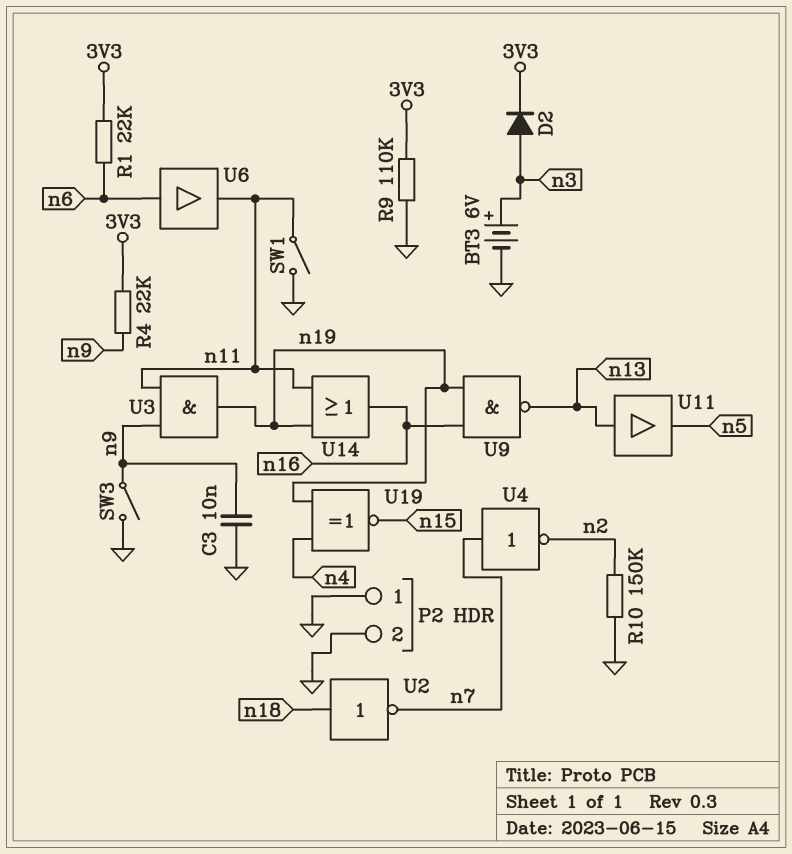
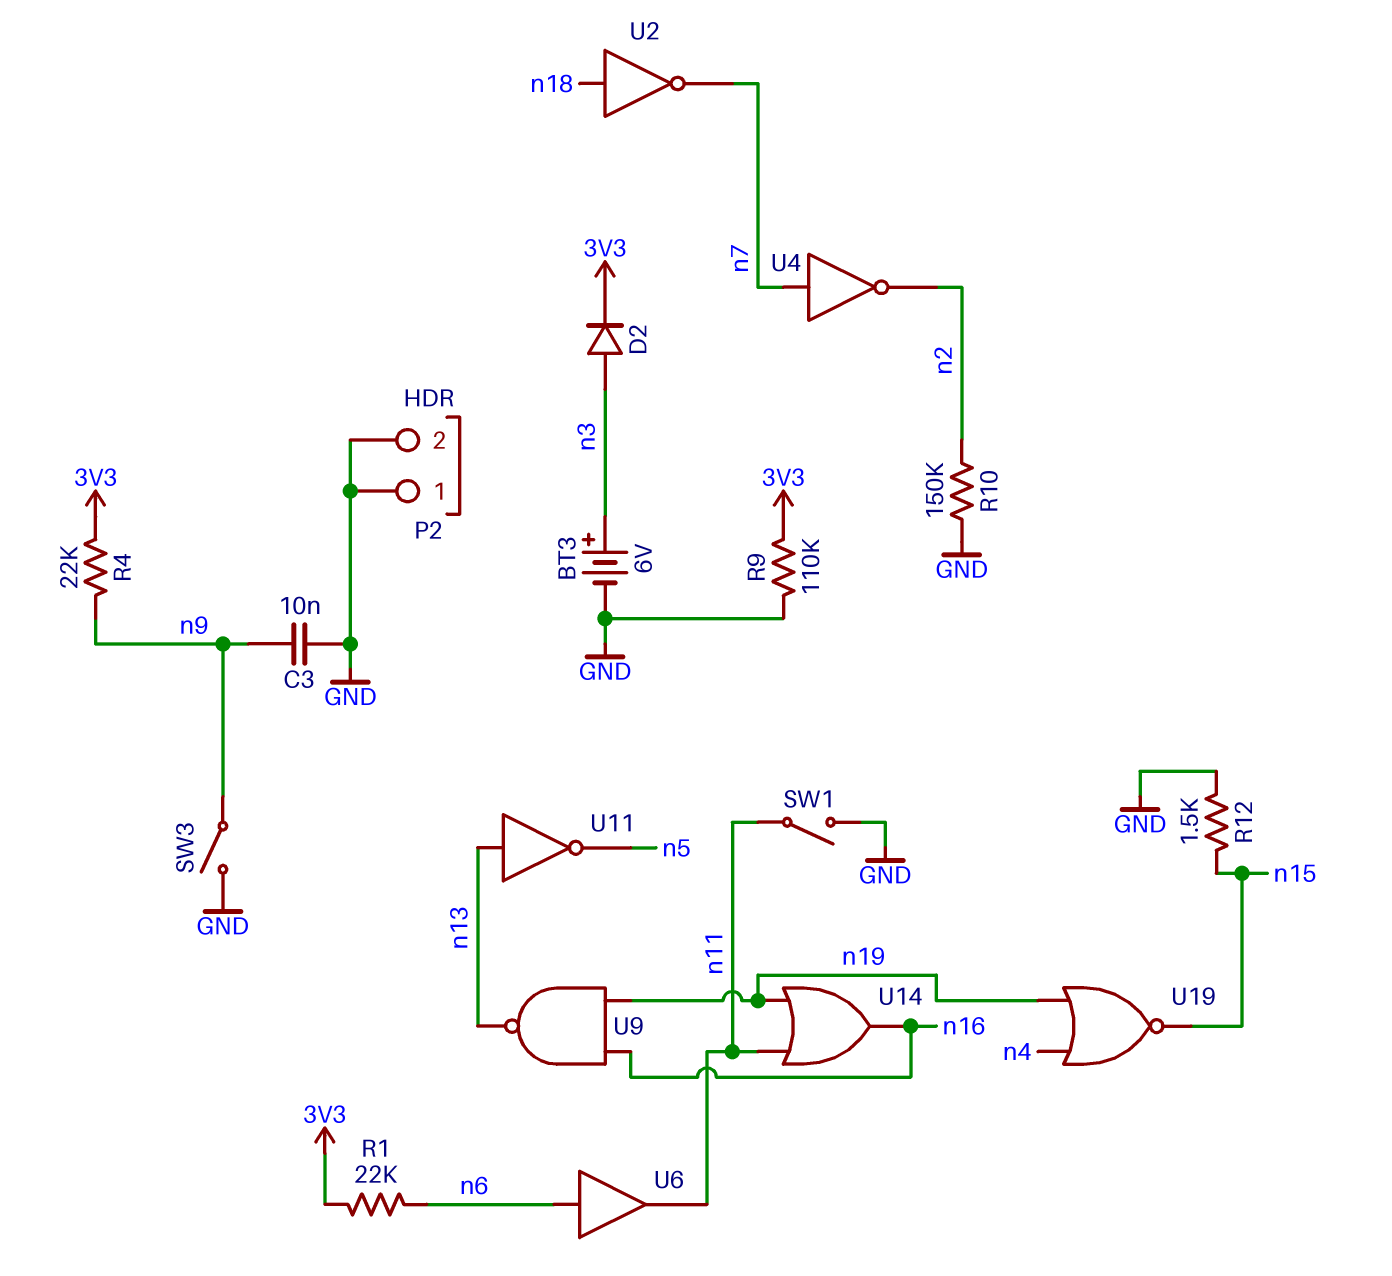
R12: none -> 1.5k (GND, n15)
U3: AND (in n9, in n11, out n19) -> none
U11: buffer (in n13, out n5) -> NOT (in n13, out n5)
U19: XNOR (in n4, in n19, out n15) -> NOR (in n4, in n19, out n15)

